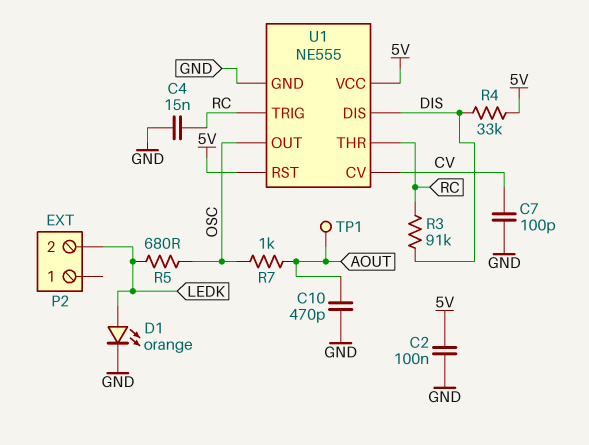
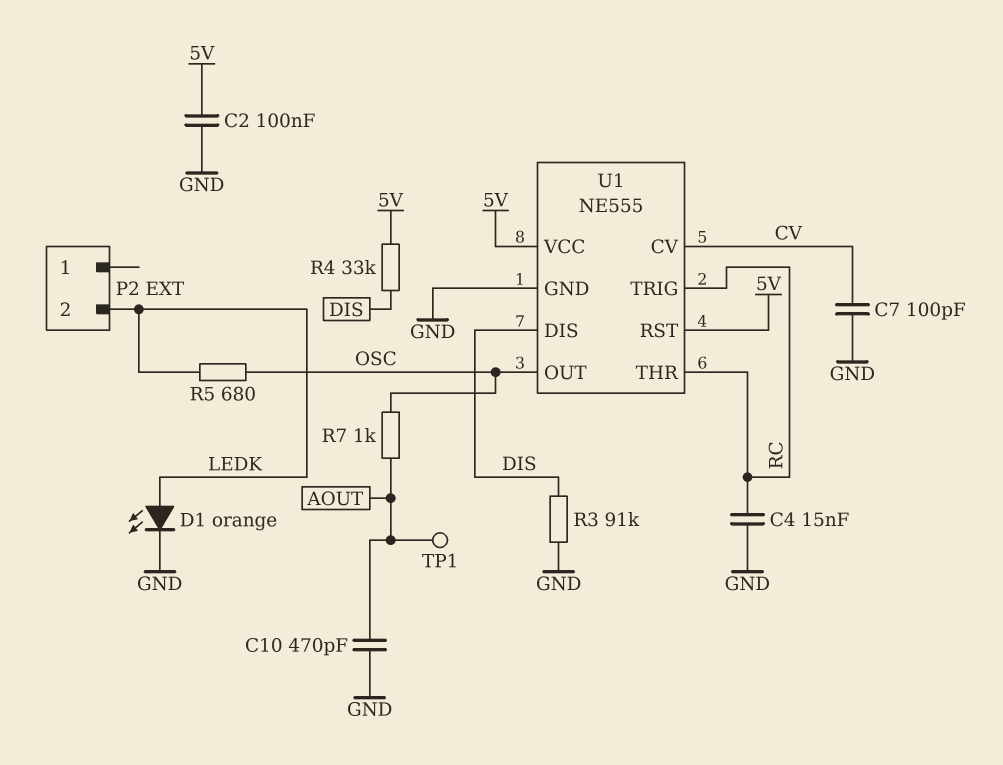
R3: 91k (DIS, RC) -> 91k (DIS, GND)

